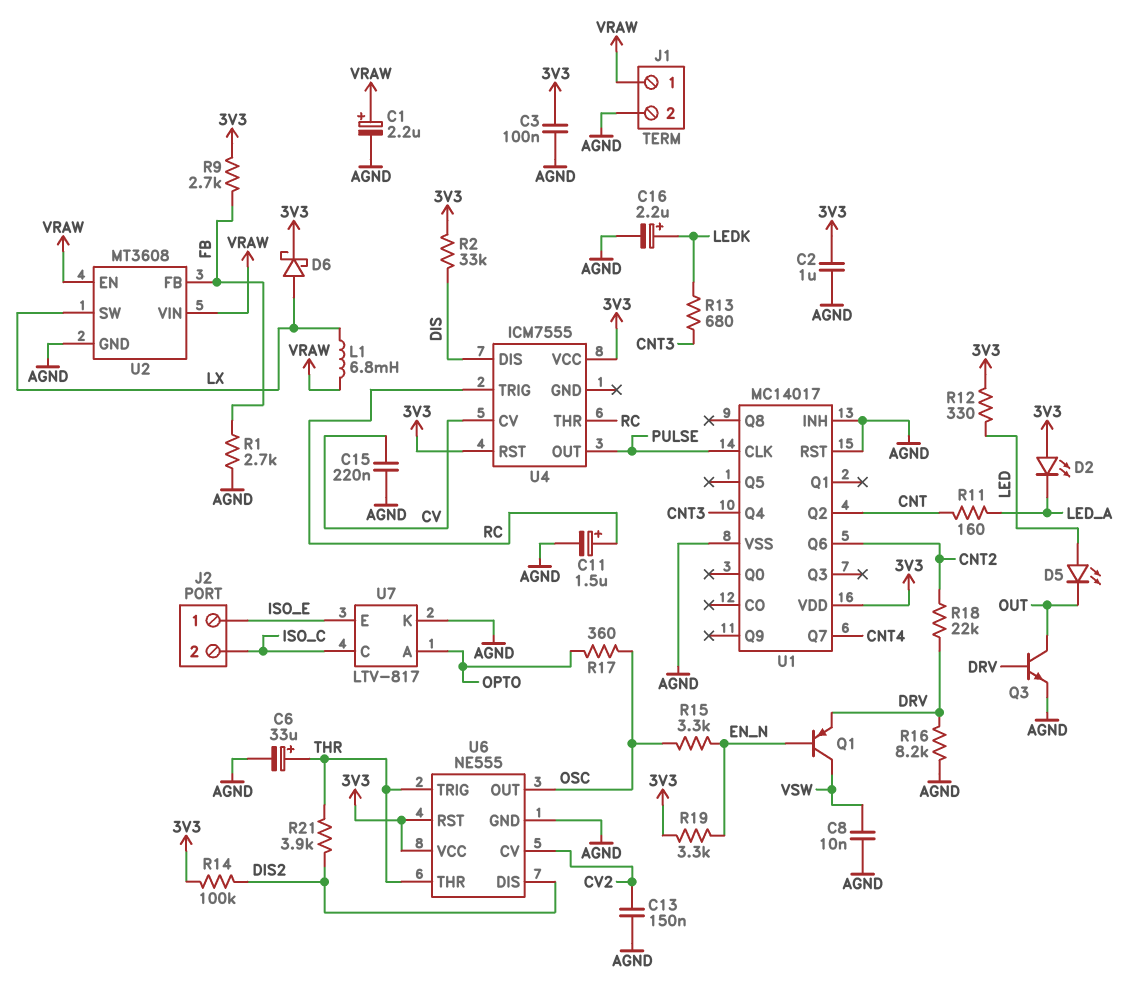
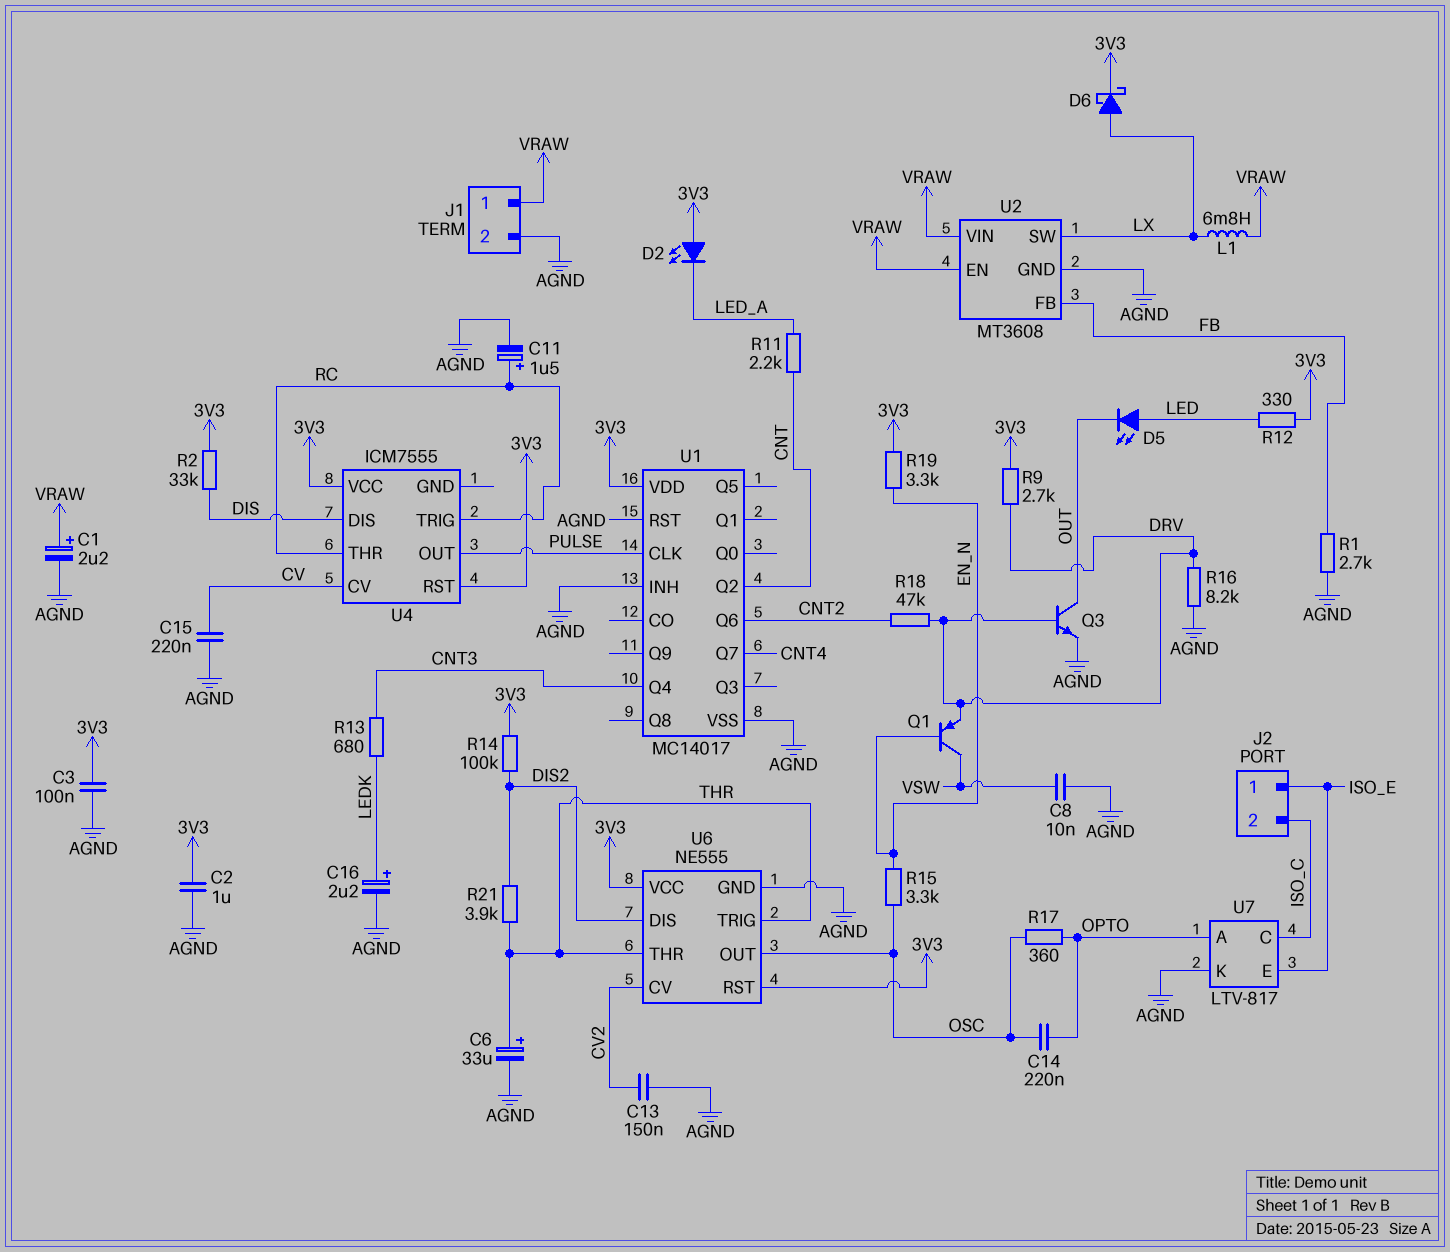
C14: none -> 220nF (OPTO, OSC)
R9: 2.7k (3V3, FB) -> 2.7k (3V3, DRV)
R11: 160 (CNT, LED_A) -> 2.2k (CNT, LED_A)
R18: 22k (CNT2, DRV) -> 47k (CNT2, DRV)

